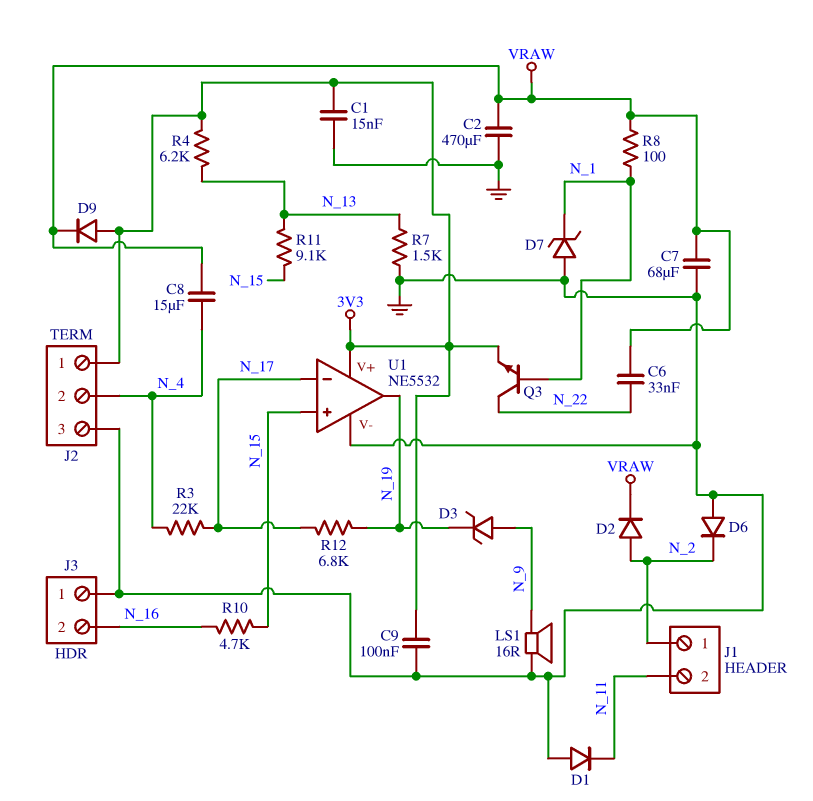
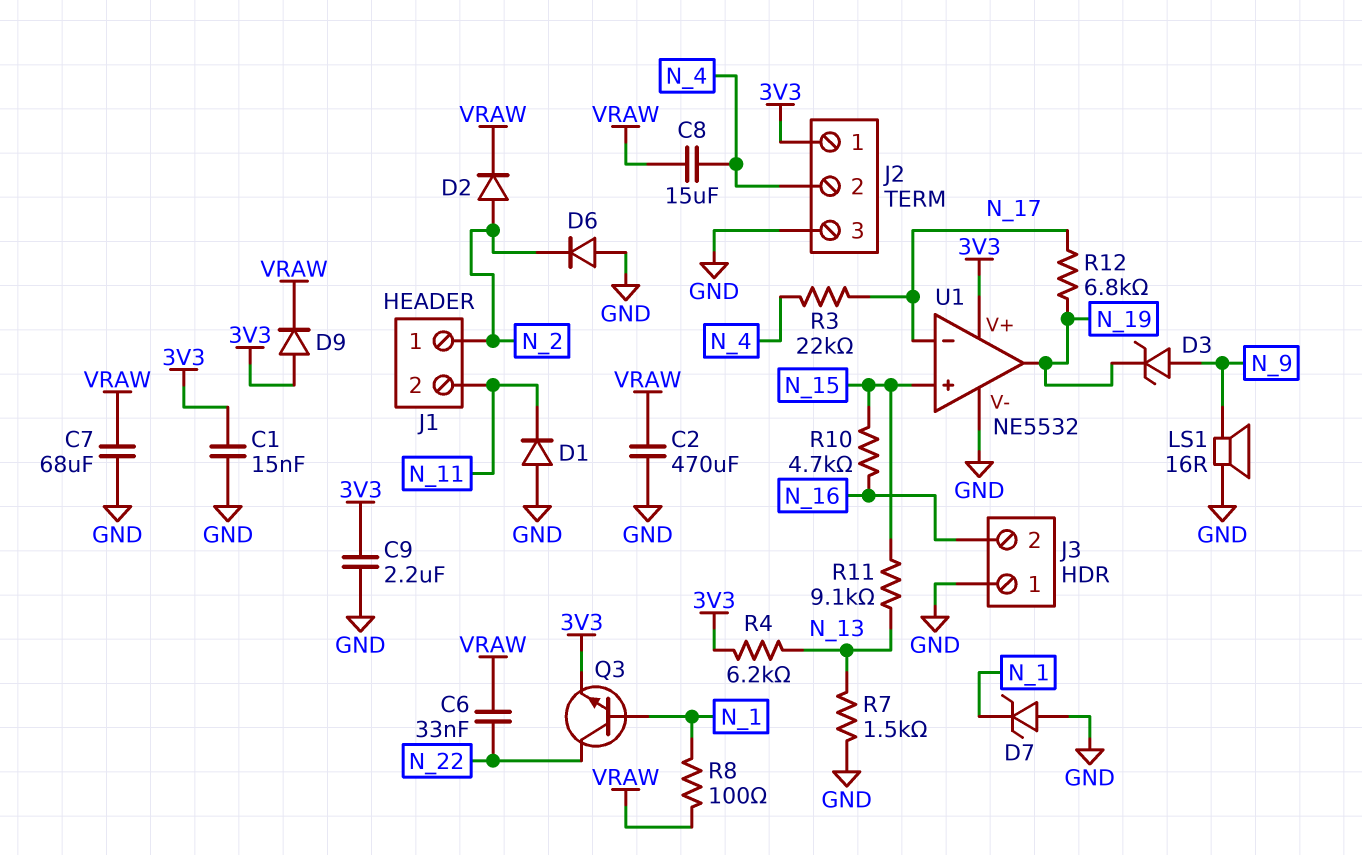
C9: 100nF (3V3, GND) -> 2.2uF (3V3, GND)

